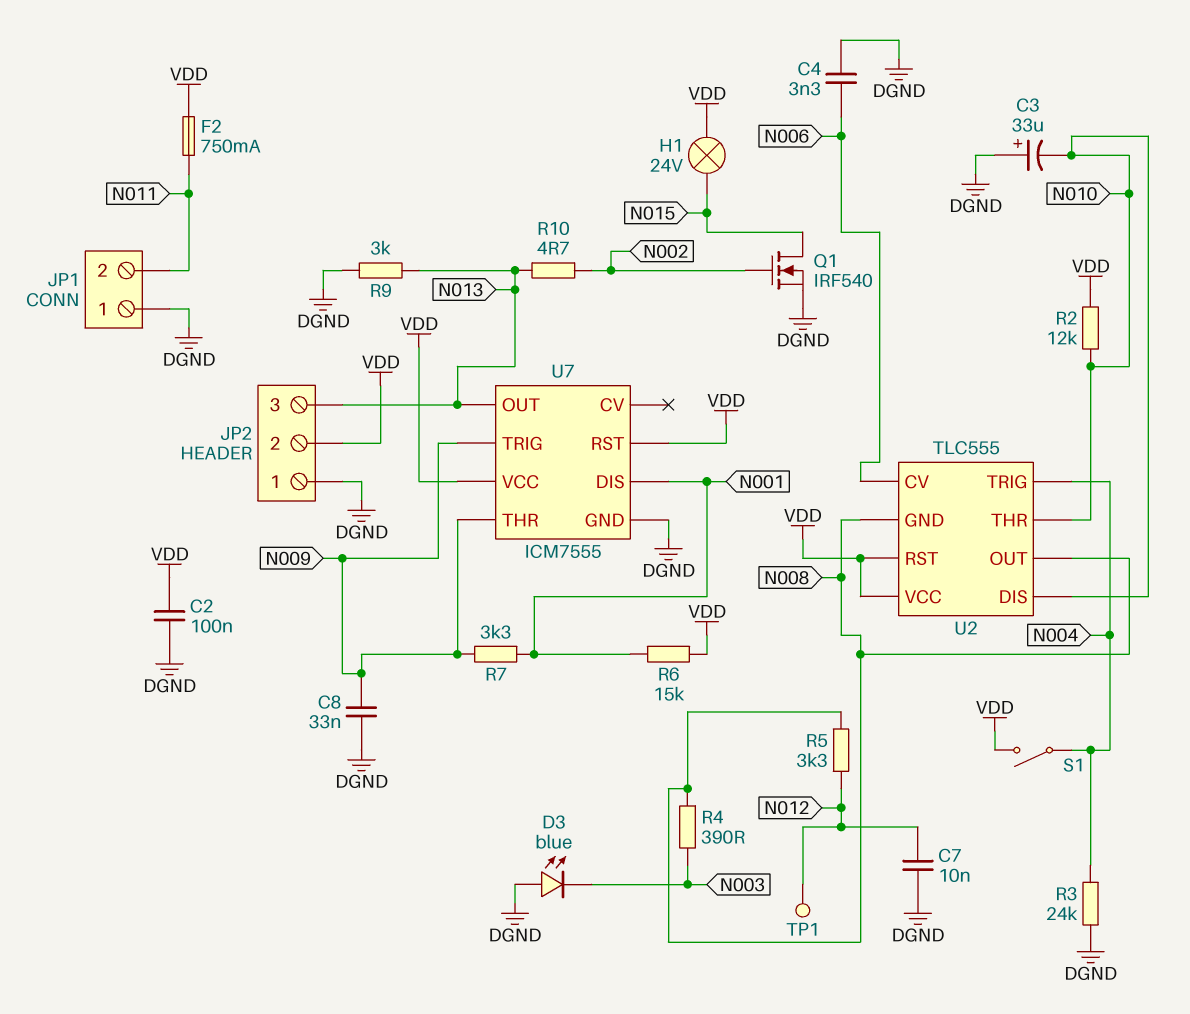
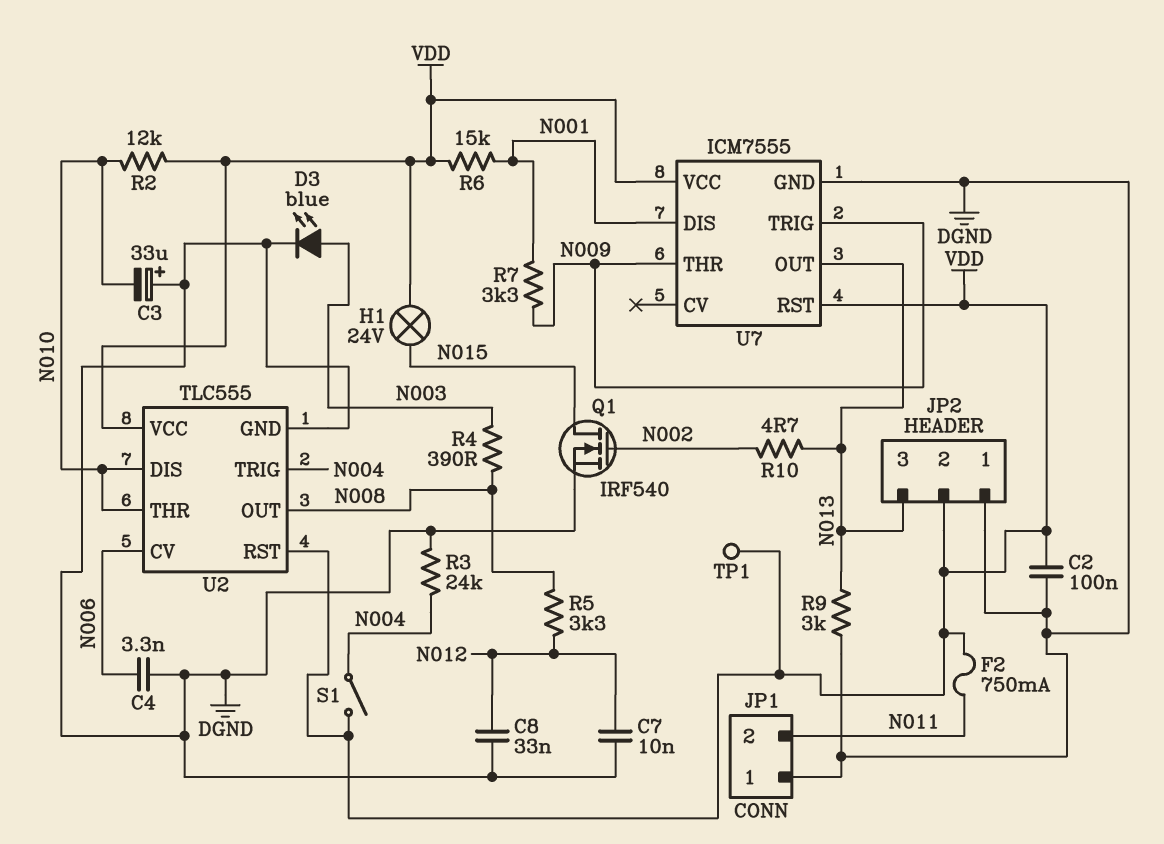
C8: 33nF (DGND, N009) -> 33nF (DGND, N012)
D3: LED blue (A DGND, K N003) -> LED blue (A N003, K DGND)
TP1: test point (N012) -> test point (VDD)
U2 pin GND: N008 -> DGND

